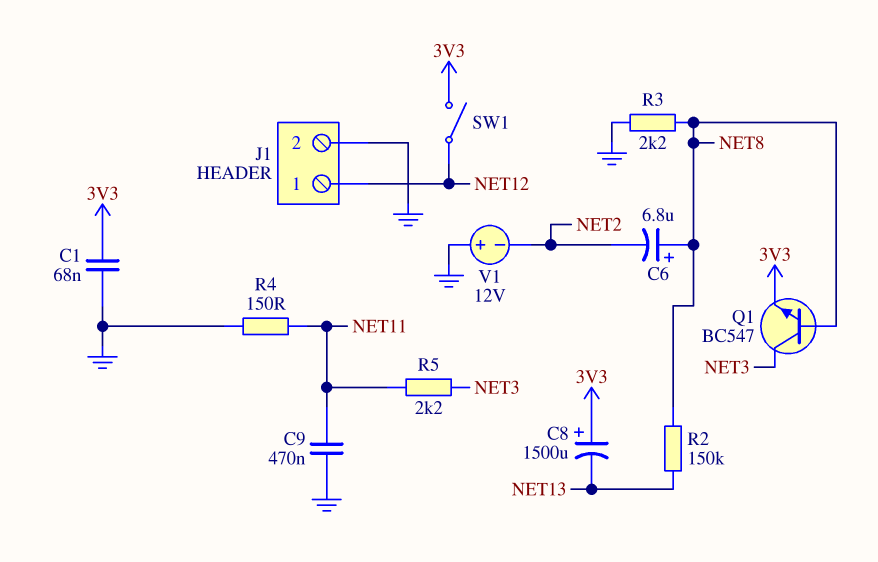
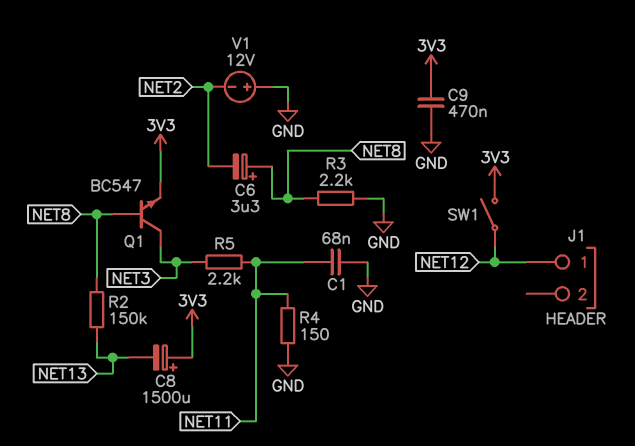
C1: 68nF (3V3, GND) -> 68nF (GND, NET11)
C6: 6.8uF (plus NET8, minus NET2) -> 3.3uF (plus NET8, minus NET2)
C9: 470nF (GND, NET11) -> 470nF (3V3, GND)
J1 pin 2: GND -> none

